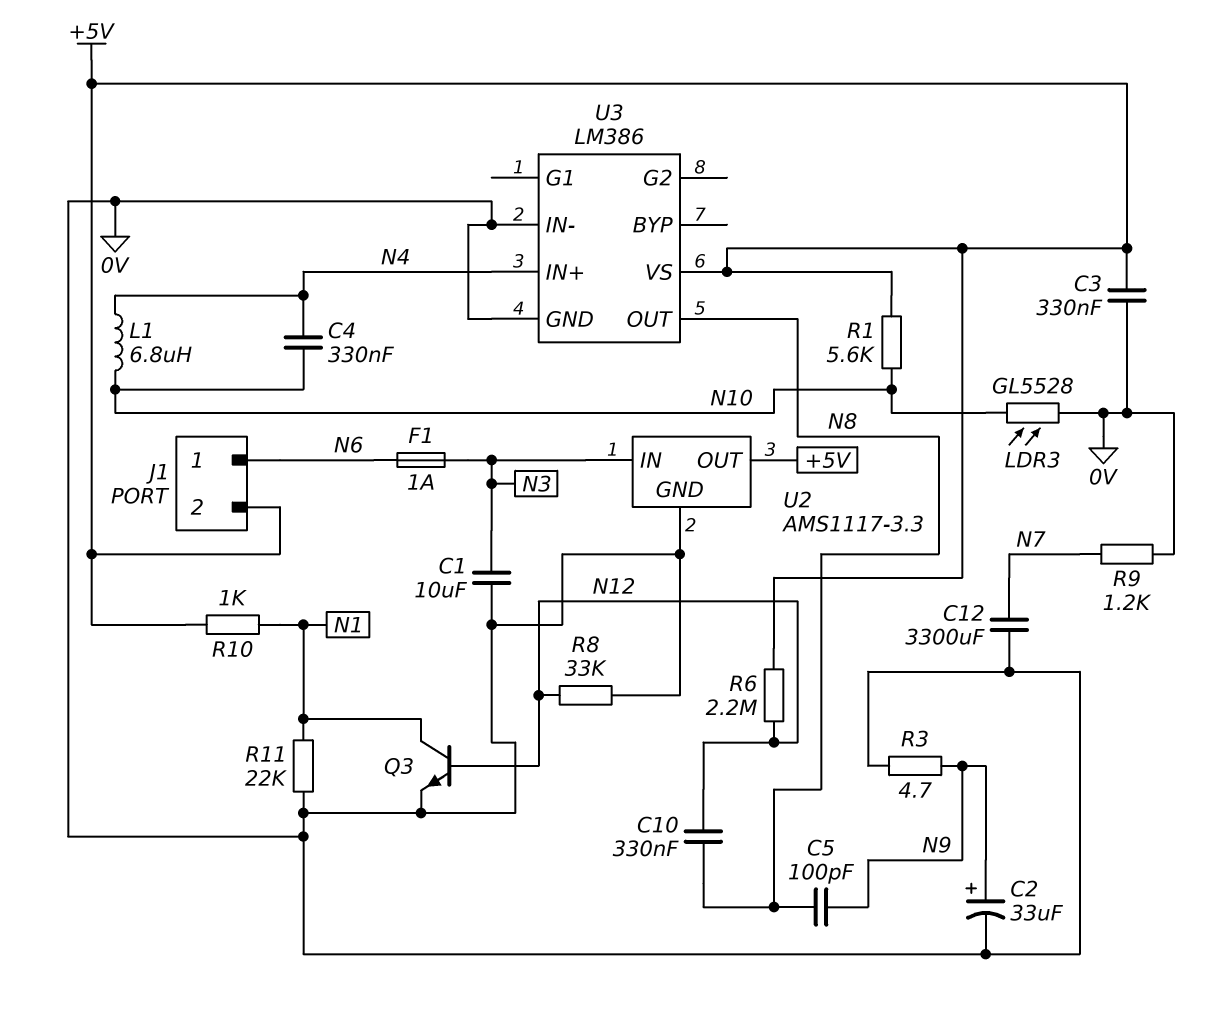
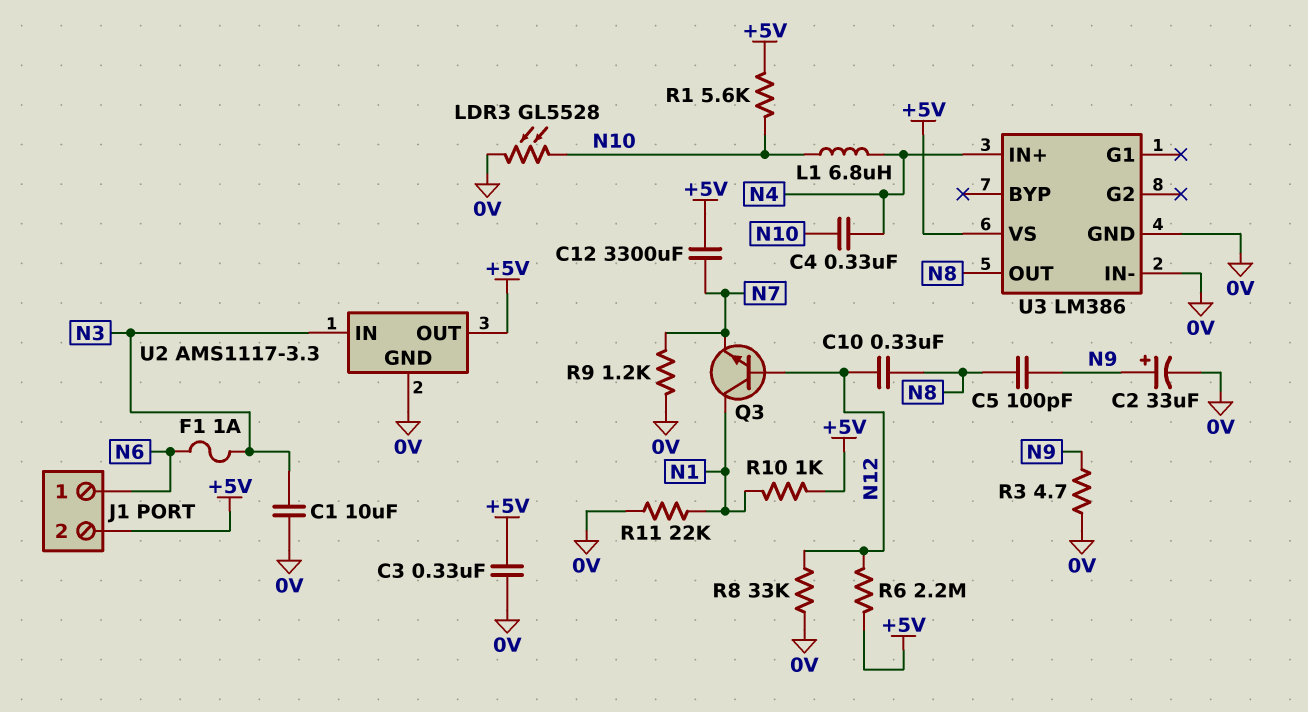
C12: 3300uF (0V, N7) -> 3300uF (+5V, N7)
Q3: NPN (B N12, C N1, E 0V) -> NPN (B N12, C N1, E N7)

